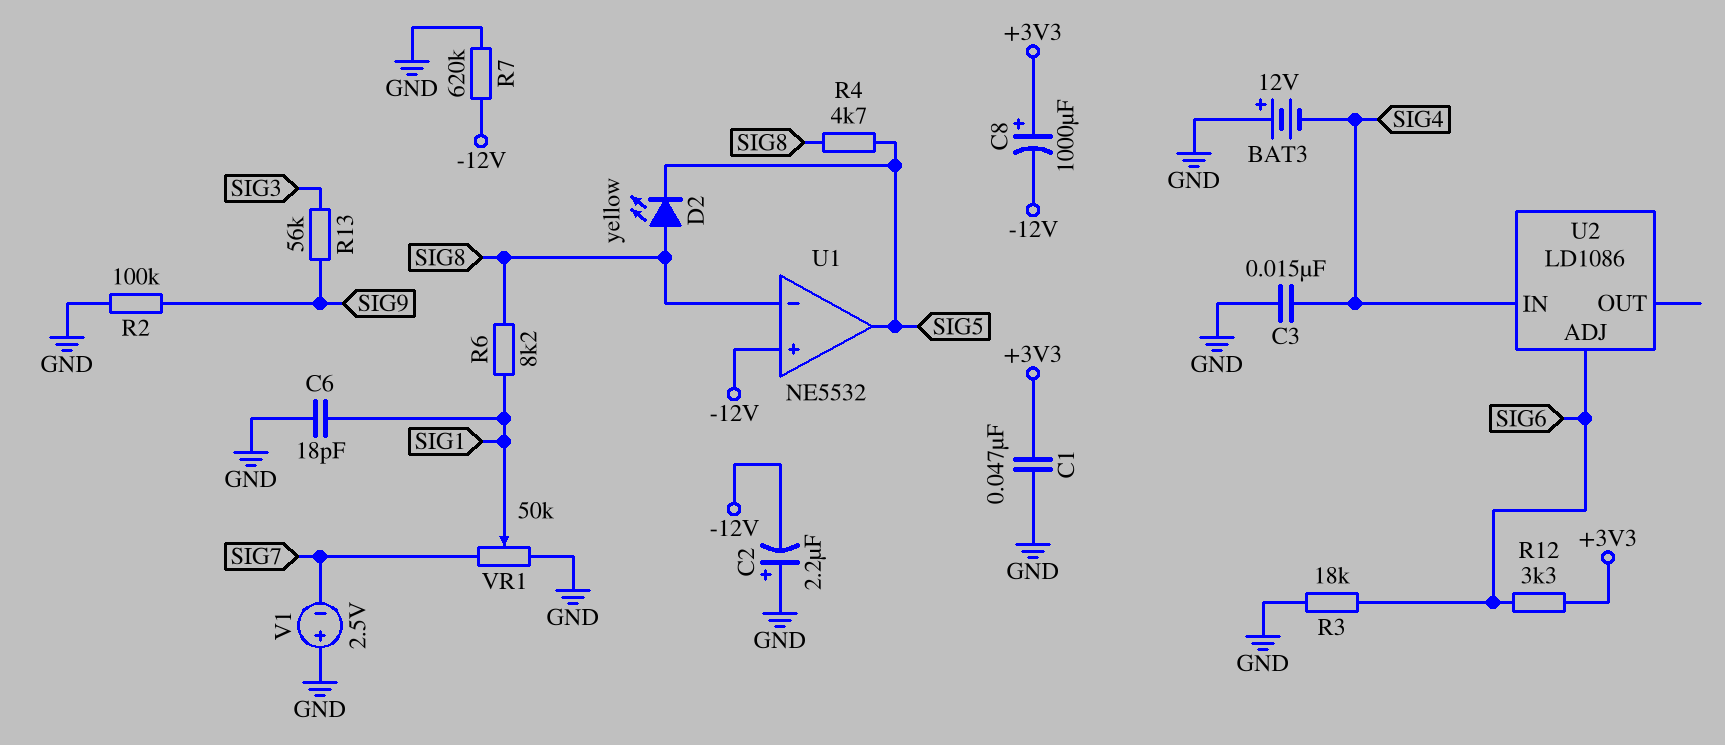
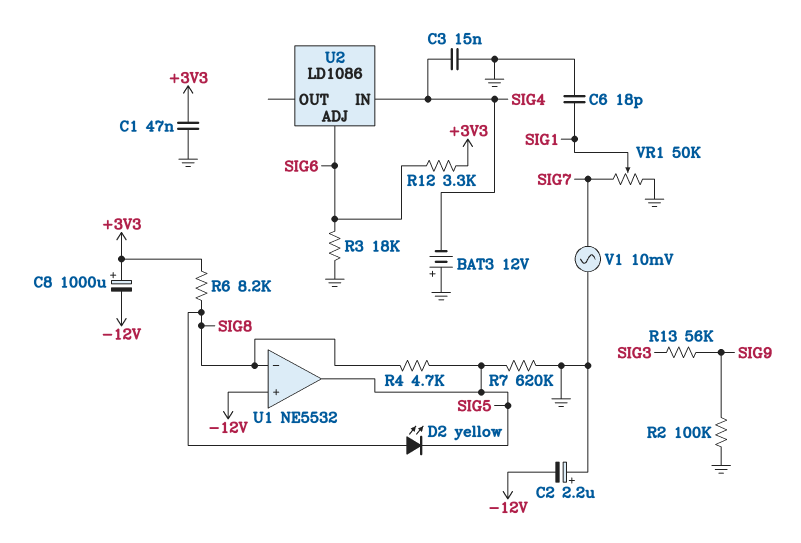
R6: 8.2k (SIG1, SIG8) -> 8.2k (+3V3, SIG8)
R7: 620k (-12V, GND) -> 620k (GND, SIG5)
V1: 2.5V (plus GND, minus SIG7) -> AC 10mV (GND, SIG7)

